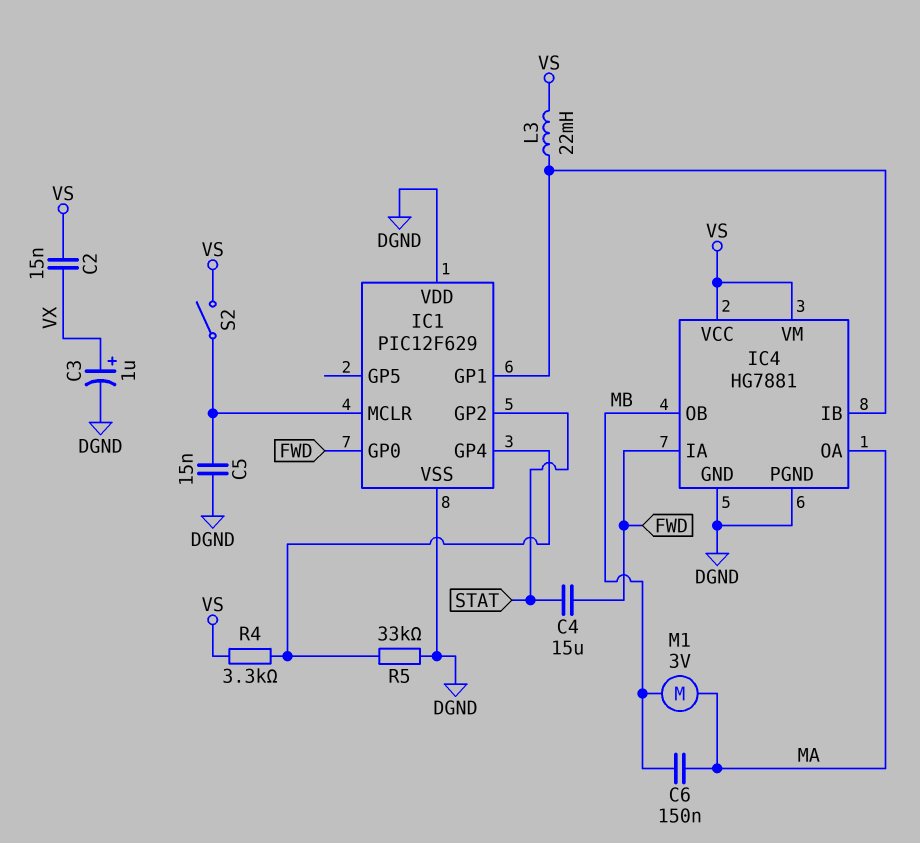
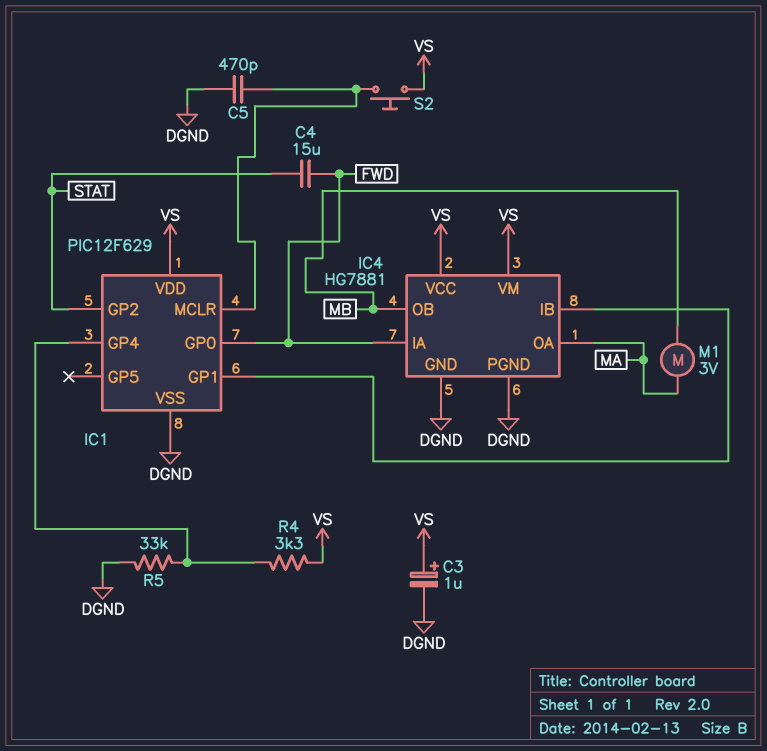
C2: 15nF (VS, VX) -> none
C3: 1uF (plus VX, minus DGND) -> 1uF (plus VS, minus DGND)
C5: 15nF (DGND, IC1/MCLR) -> 470pF (DGND, IC1/MCLR)
C6: 150nF (MA, MB) -> none
IC1 pin VDD: DGND -> VS
L3: 22mH (IC1/GP1, VS) -> none
S2: switch (IC1/MCLR, VS) -> button (IC1/MCLR, VS)

